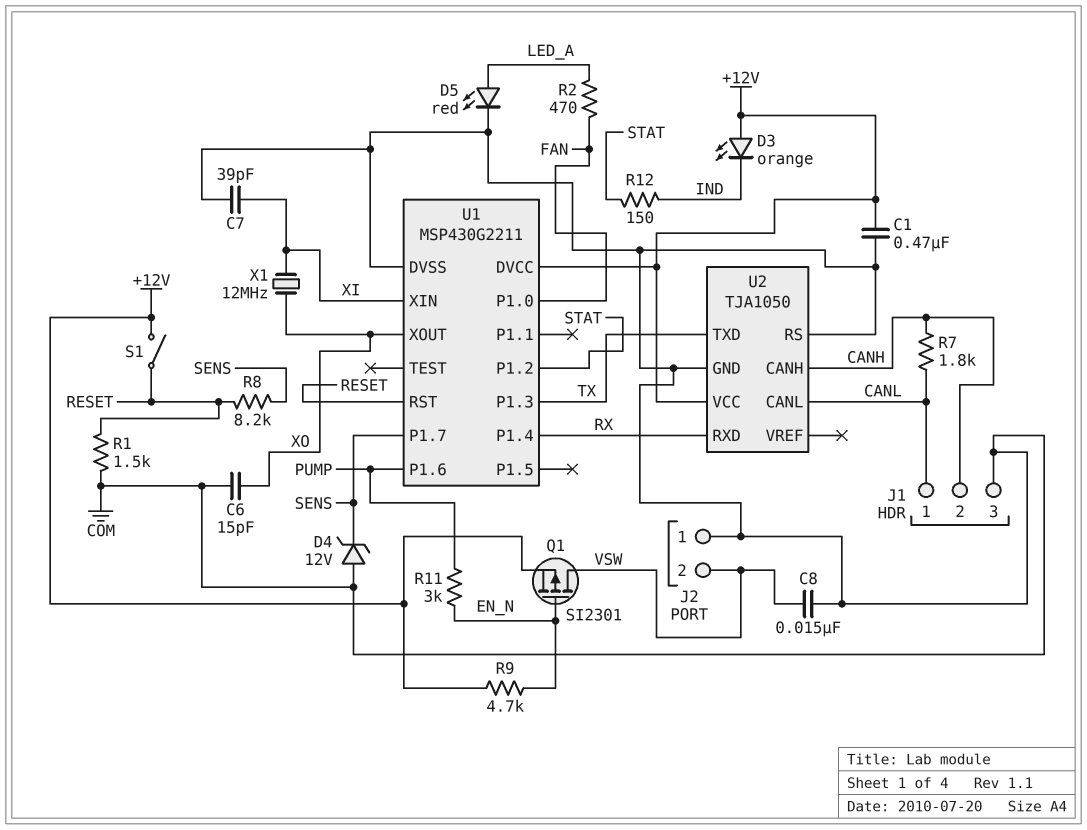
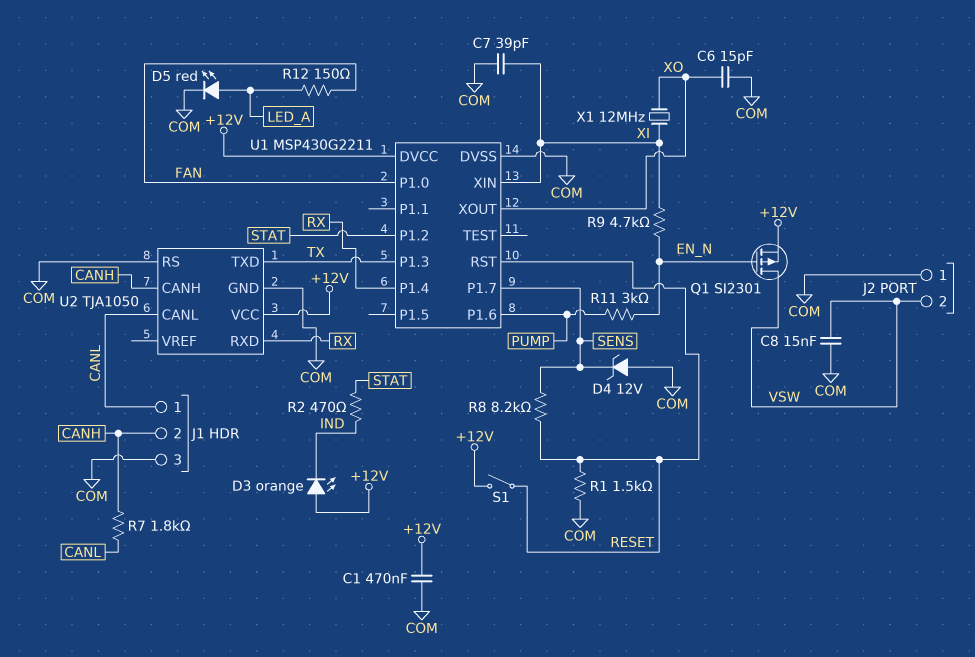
R2: 470 (FAN, LED_A) -> 470 (IND, STAT)
R9: 4.7k (+12V, EN_N) -> 4.7k (EN_N, XI)
R12: 150 (IND, STAT) -> 150 (FAN, LED_A)

